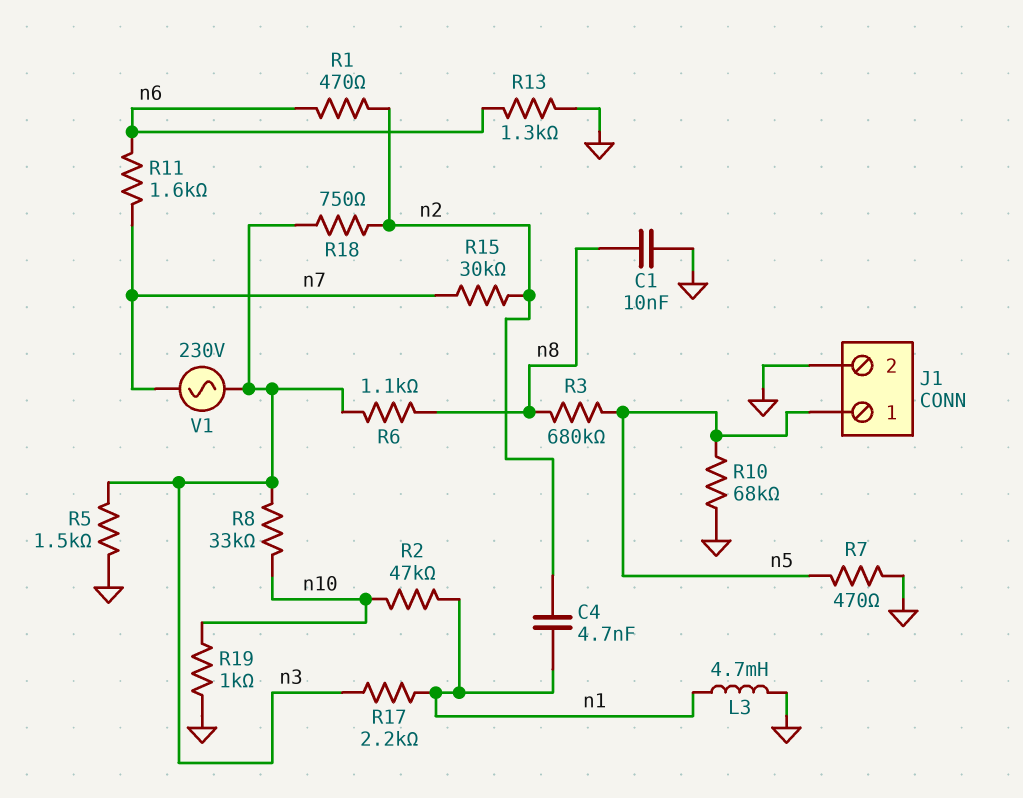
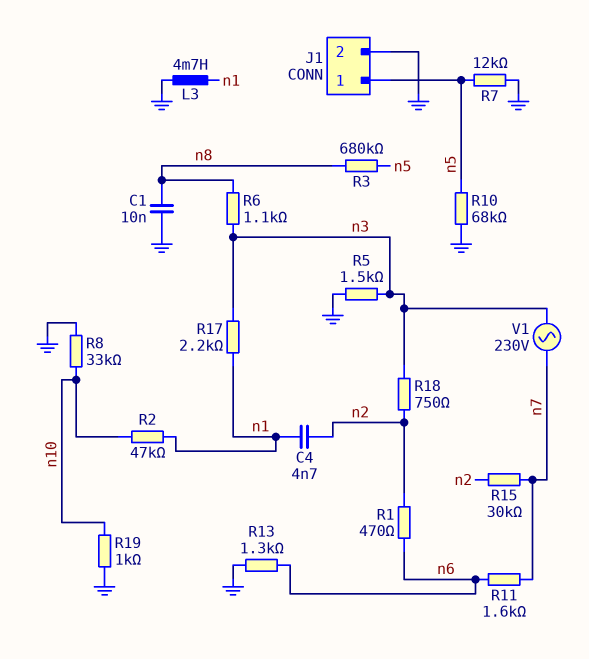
R7: 470 (GND, n5) -> 12k (GND, n5)
R8: 33k (n3, n10) -> 33k (GND, n10)

